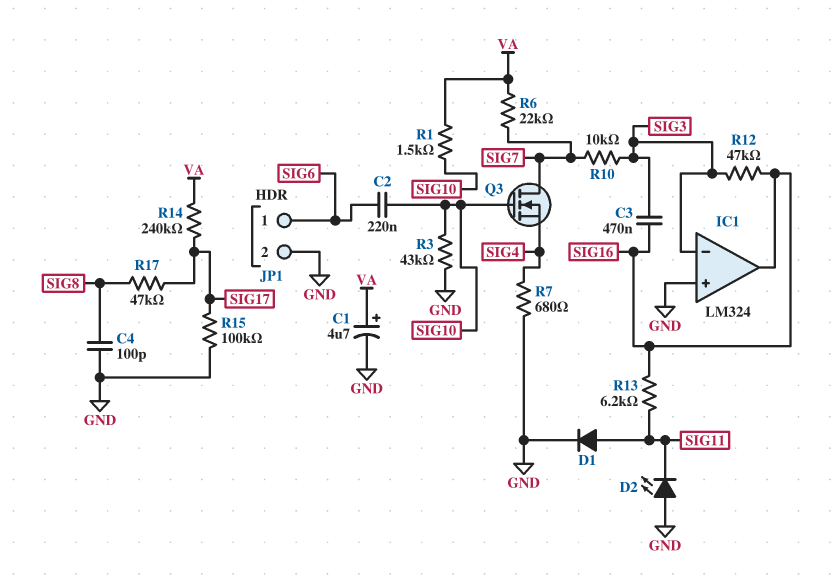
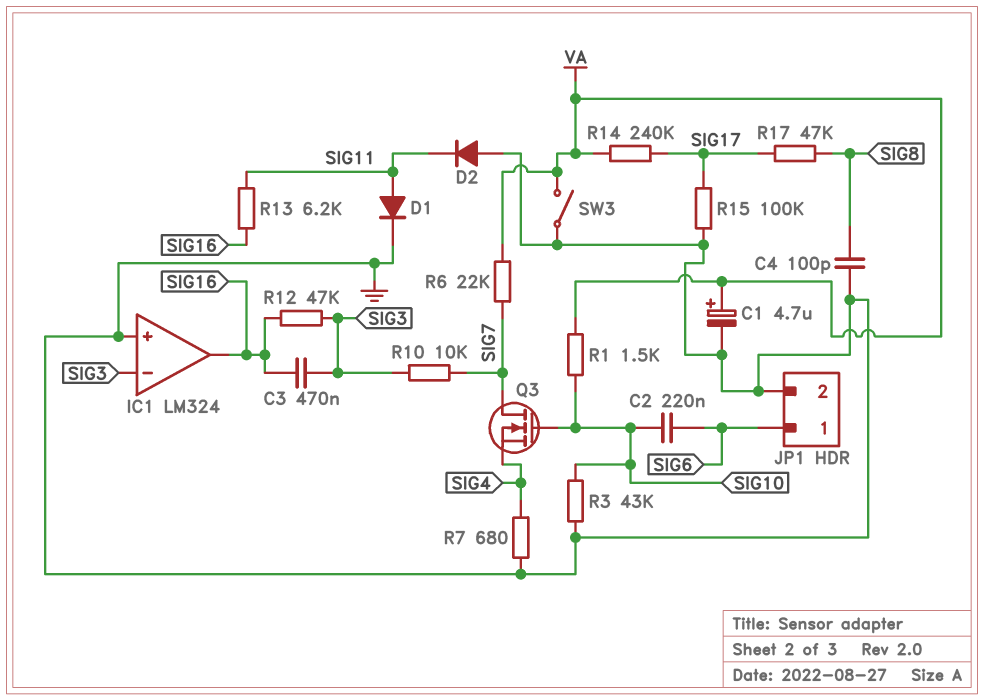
D2: LED (A GND, K SIG11) -> diode (A GND, K SIG11)
SW3: none -> switch (GND, VA)

